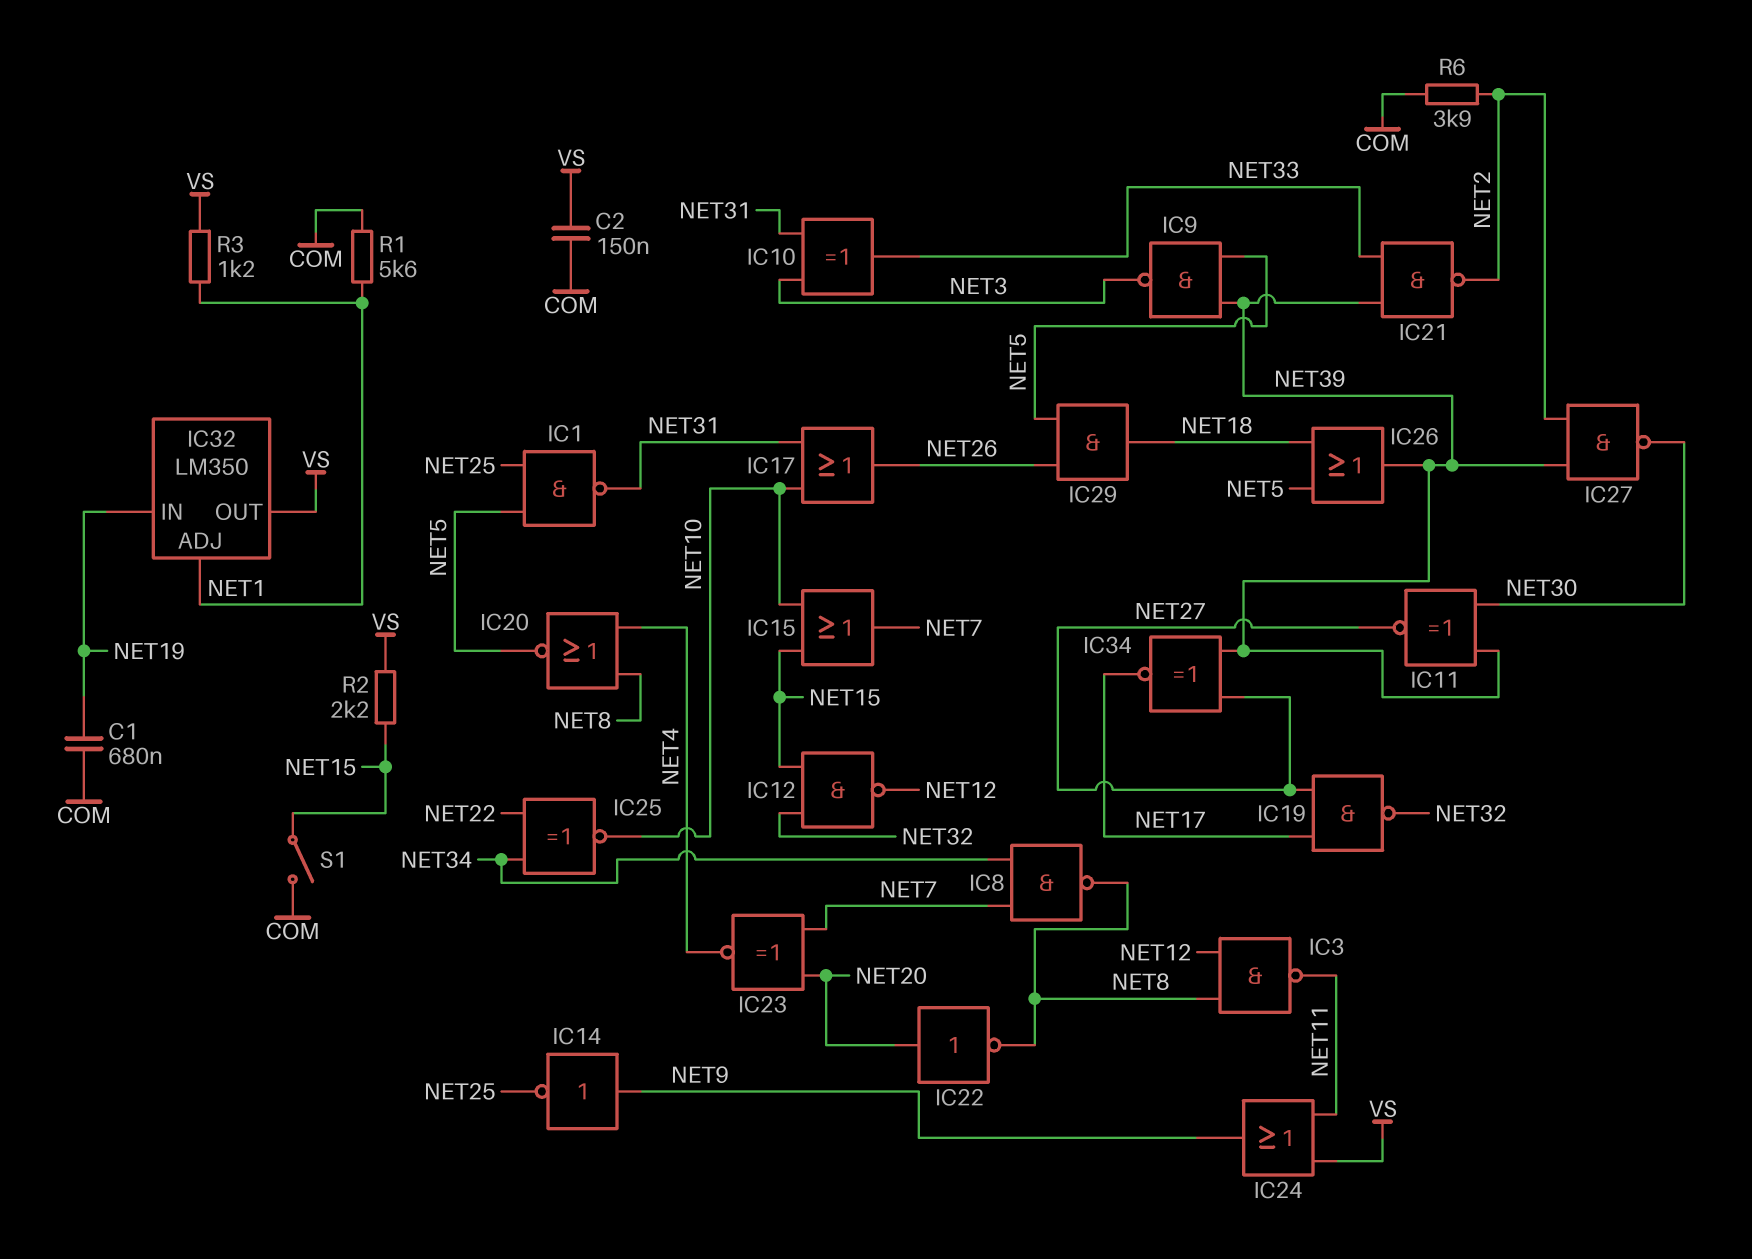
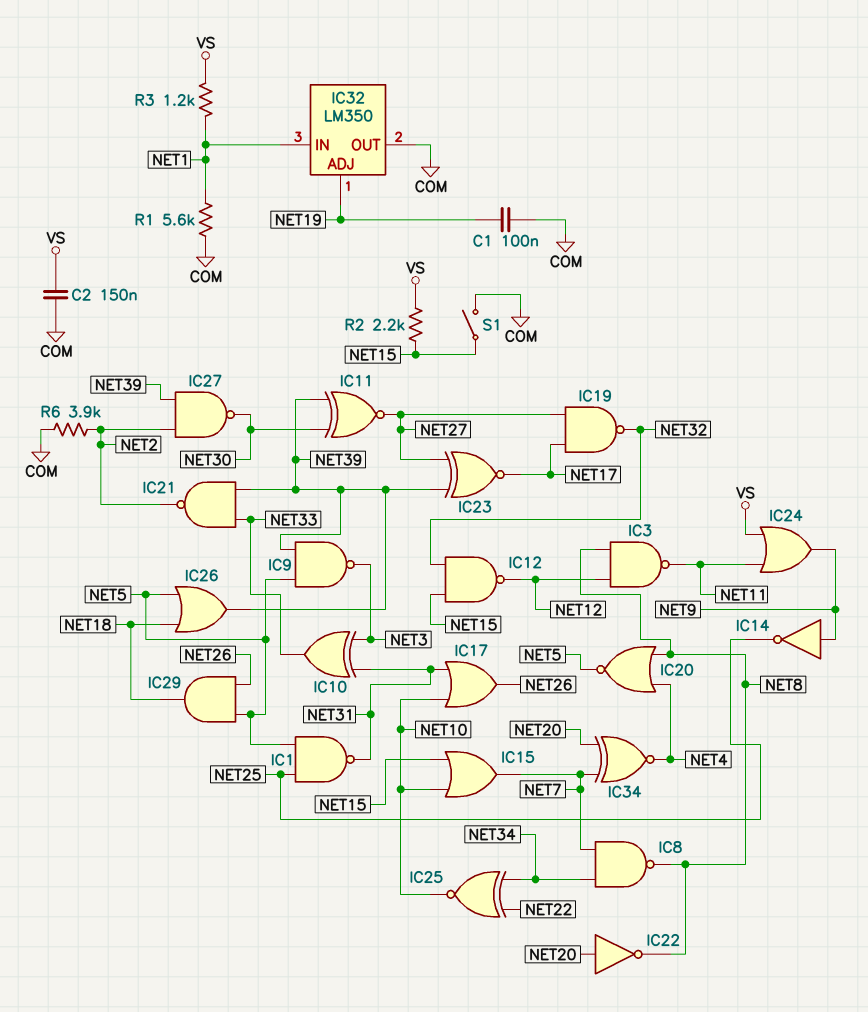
C1: 680nF (COM, NET19) -> 100nF (COM, NET19)
IC23: XNOR (in NET7, in NET20, out NET4) -> XNOR (in NET27, in NET39, out NET17)
IC32 pin ADJ: NET1 -> NET19
IC32 pin IN: NET19 -> NET1
IC32 pin OUT: VS -> COM
IC34: XNOR (in NET27, in NET39, out NET17) -> XNOR (in NET7, in NET20, out NET4)

